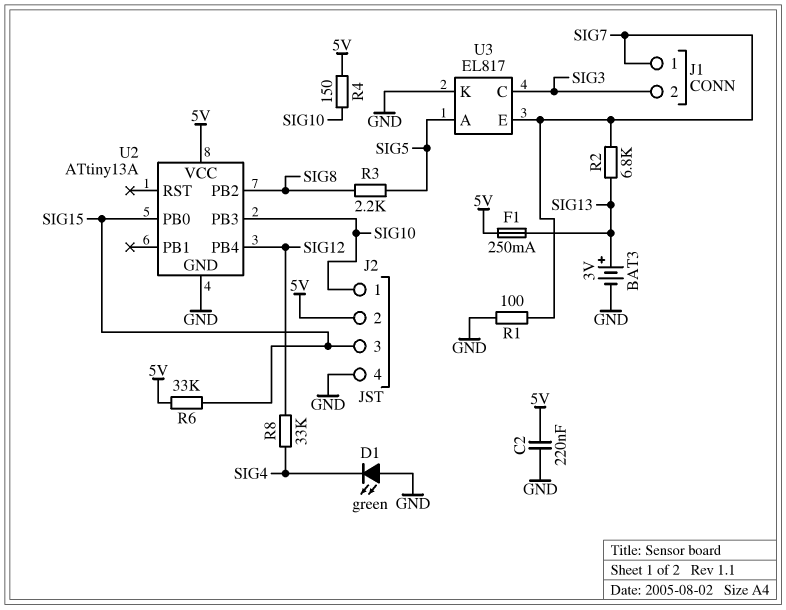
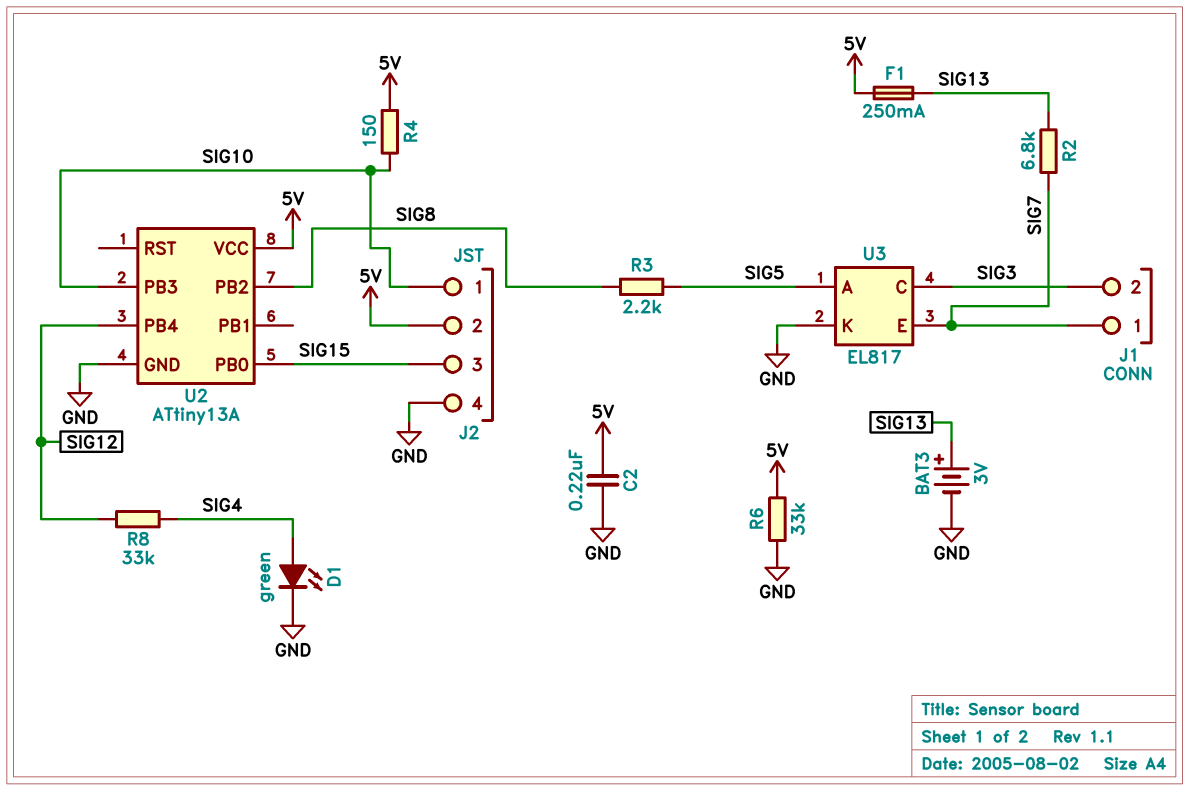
D1: LED green (A GND, K SIG4) -> LED green (A SIG4, K GND)
R1: 100 (GND, SIG7) -> none
R6: 33k (5V, SIG15) -> 33k (5V, GND)

